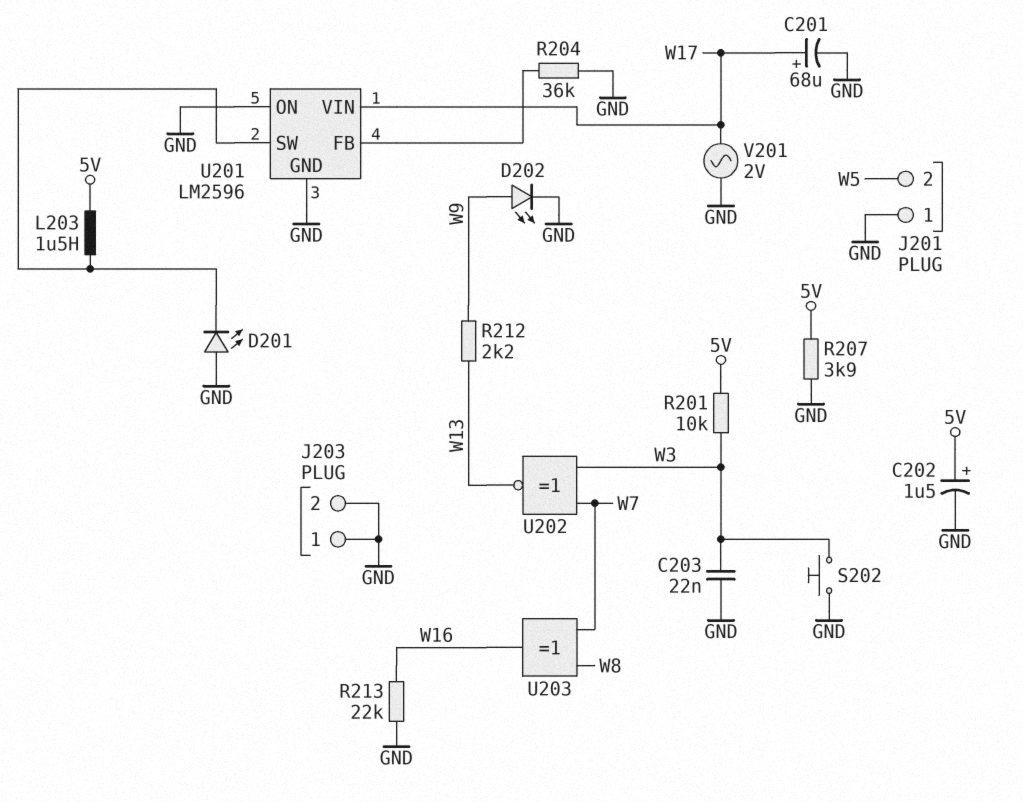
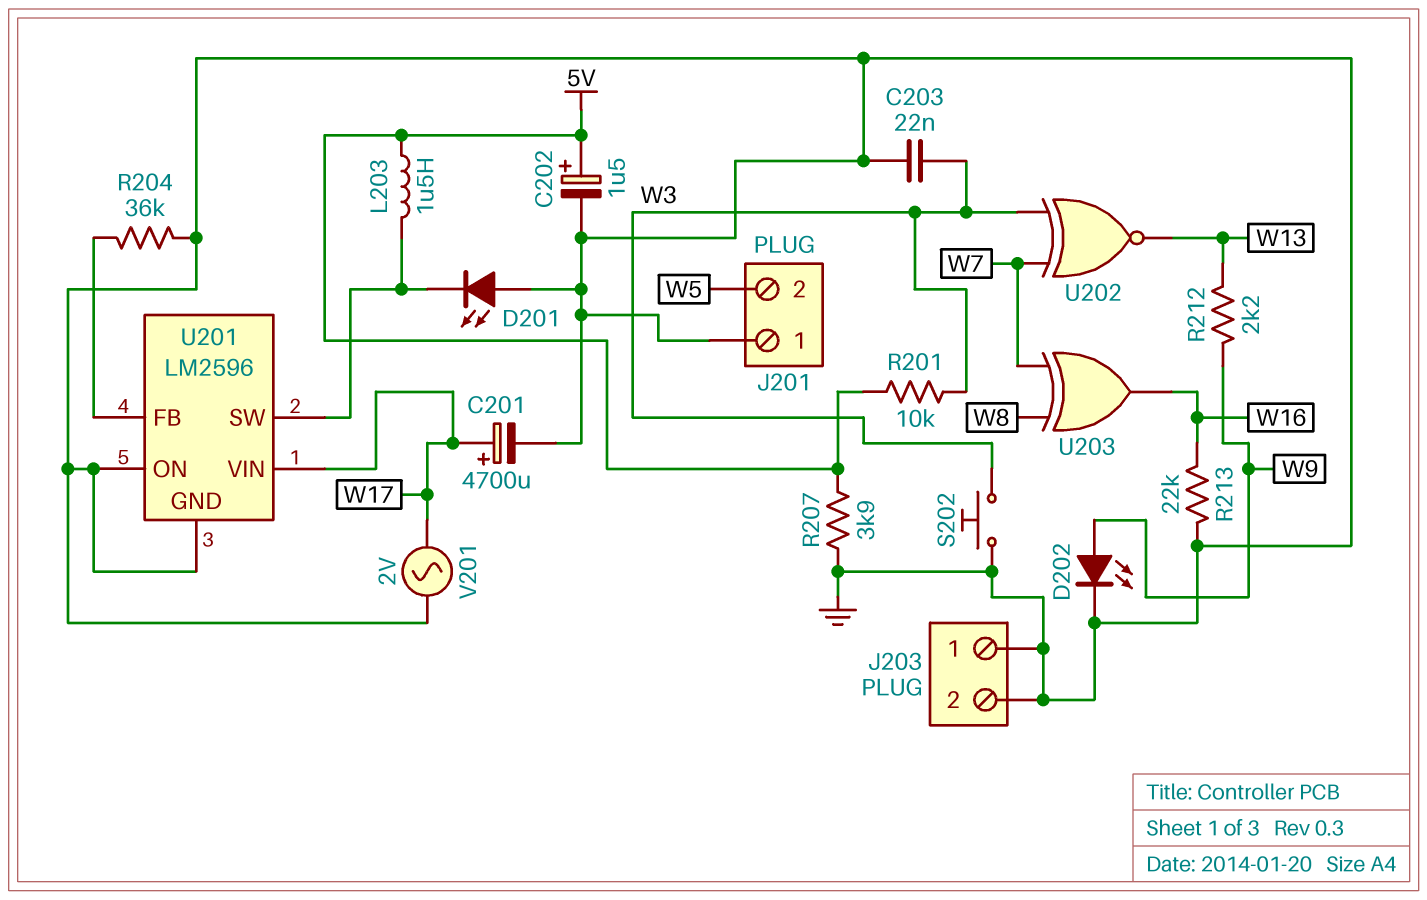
C201: 68uF (plus W17, minus GND) -> 4700uF (plus W17, minus GND)

